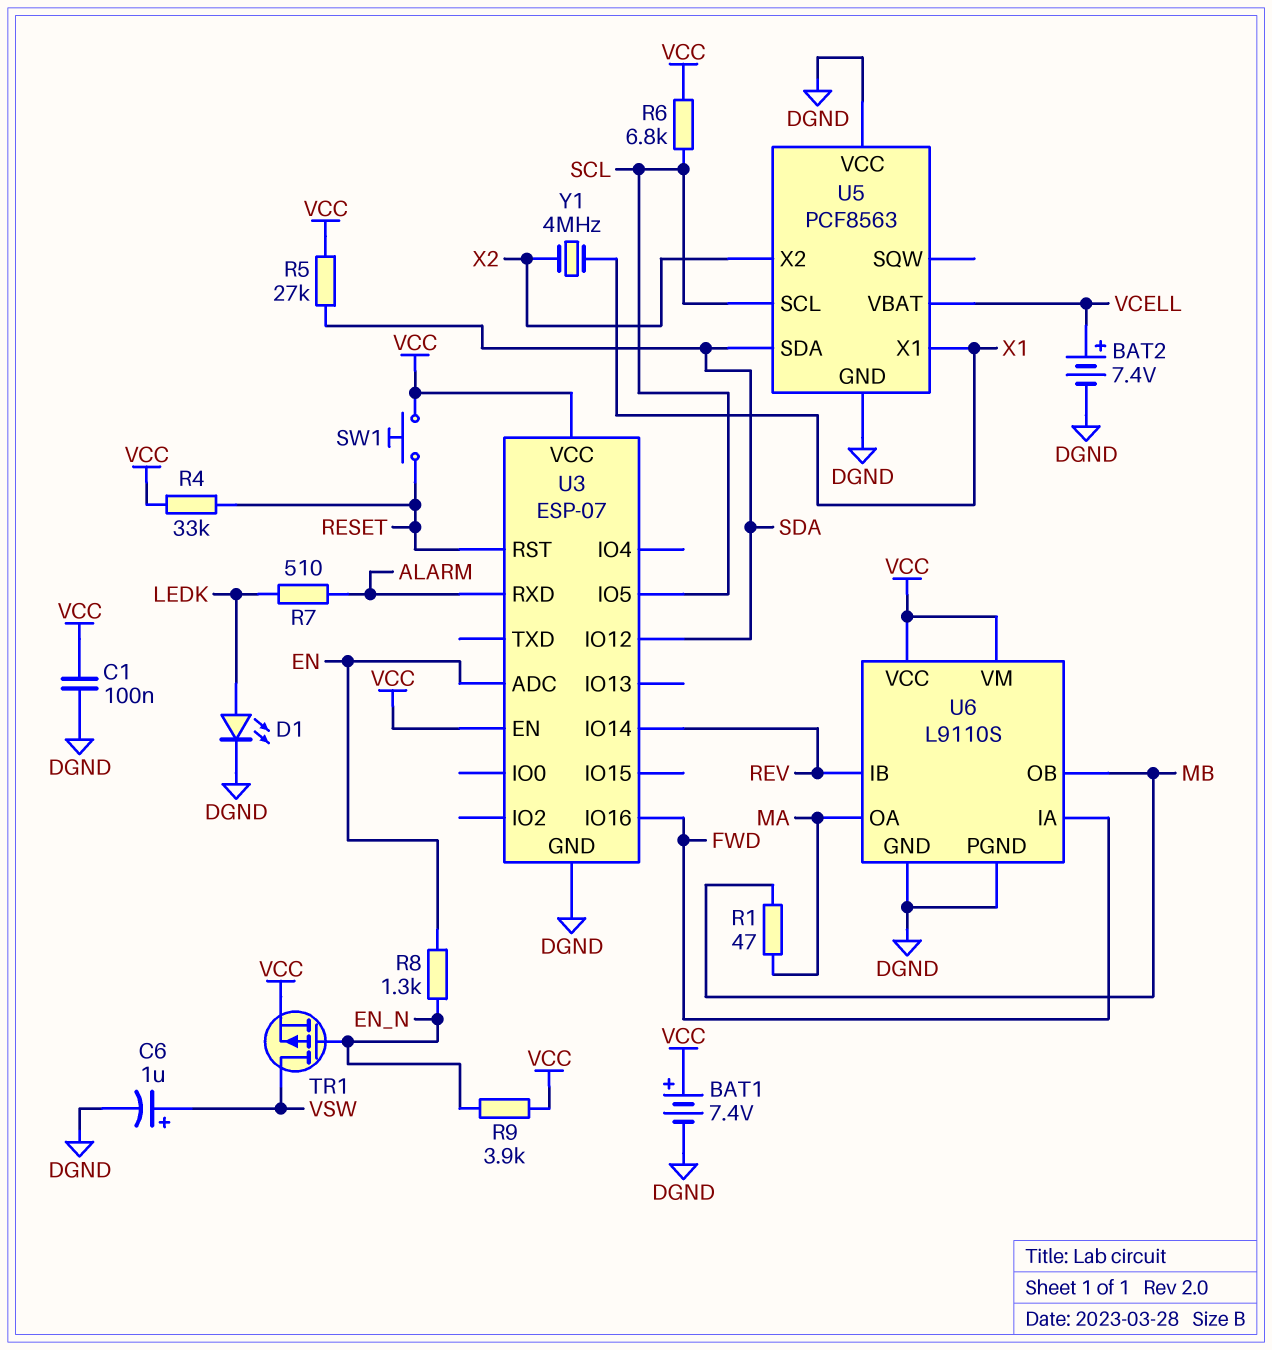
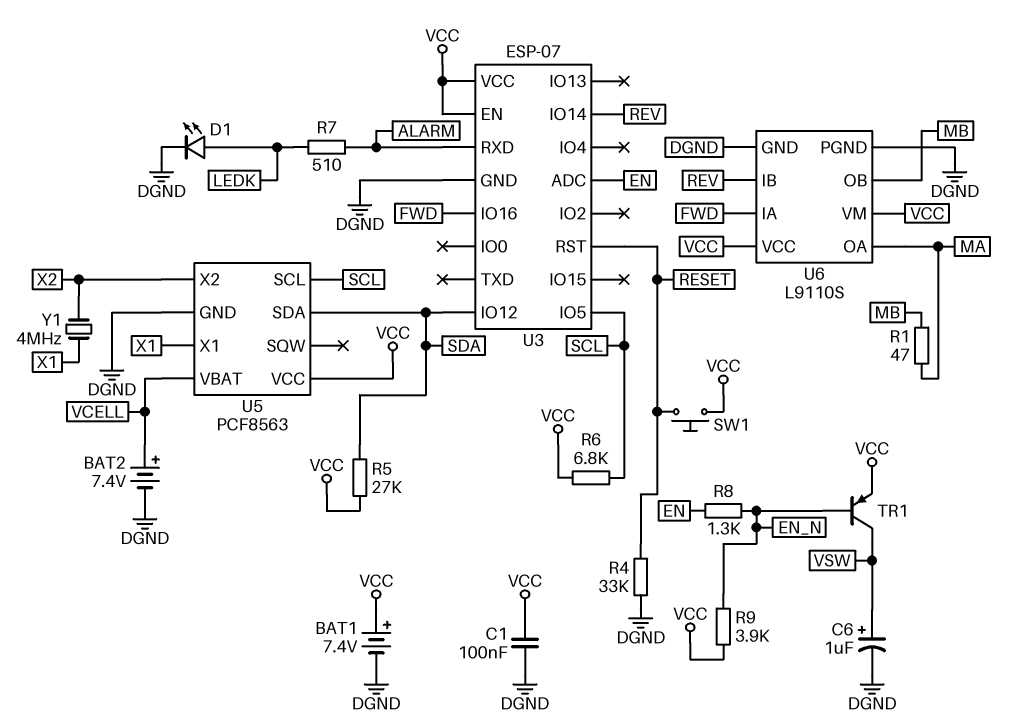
R4: 33k (RESET, VCC) -> 33k (DGND, RESET)
TR1: PMOS (G EN_N, D VSW, S VCC) -> PNP (B EN_N, C VSW, E VCC)
U5 pin VCC: DGND -> VCC

